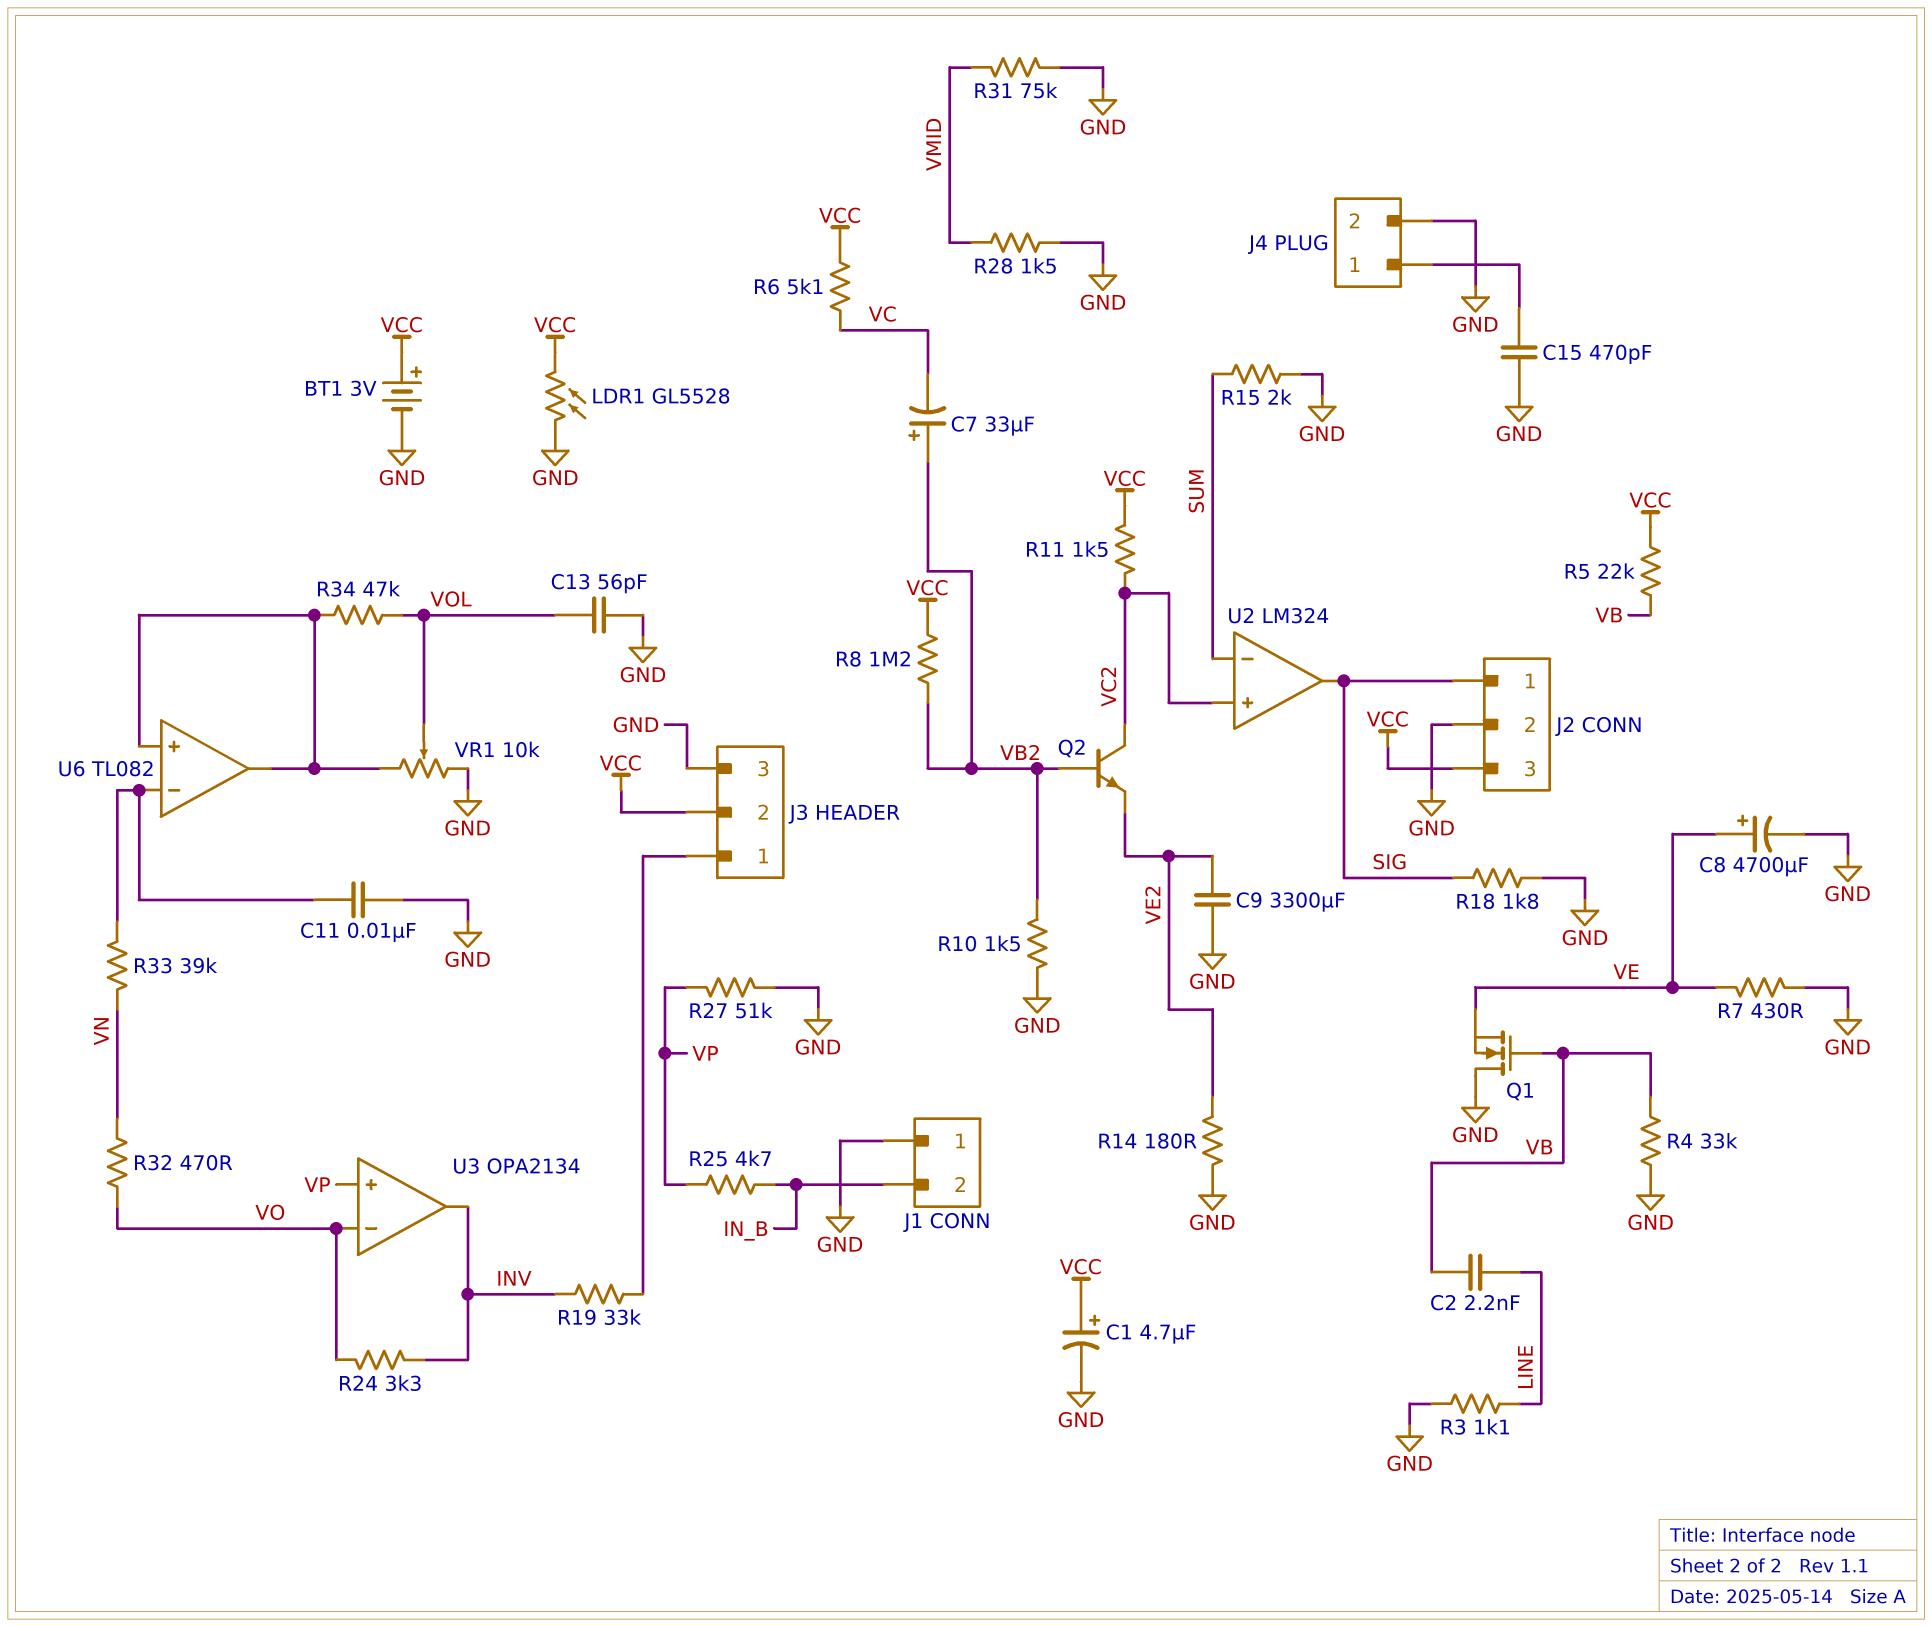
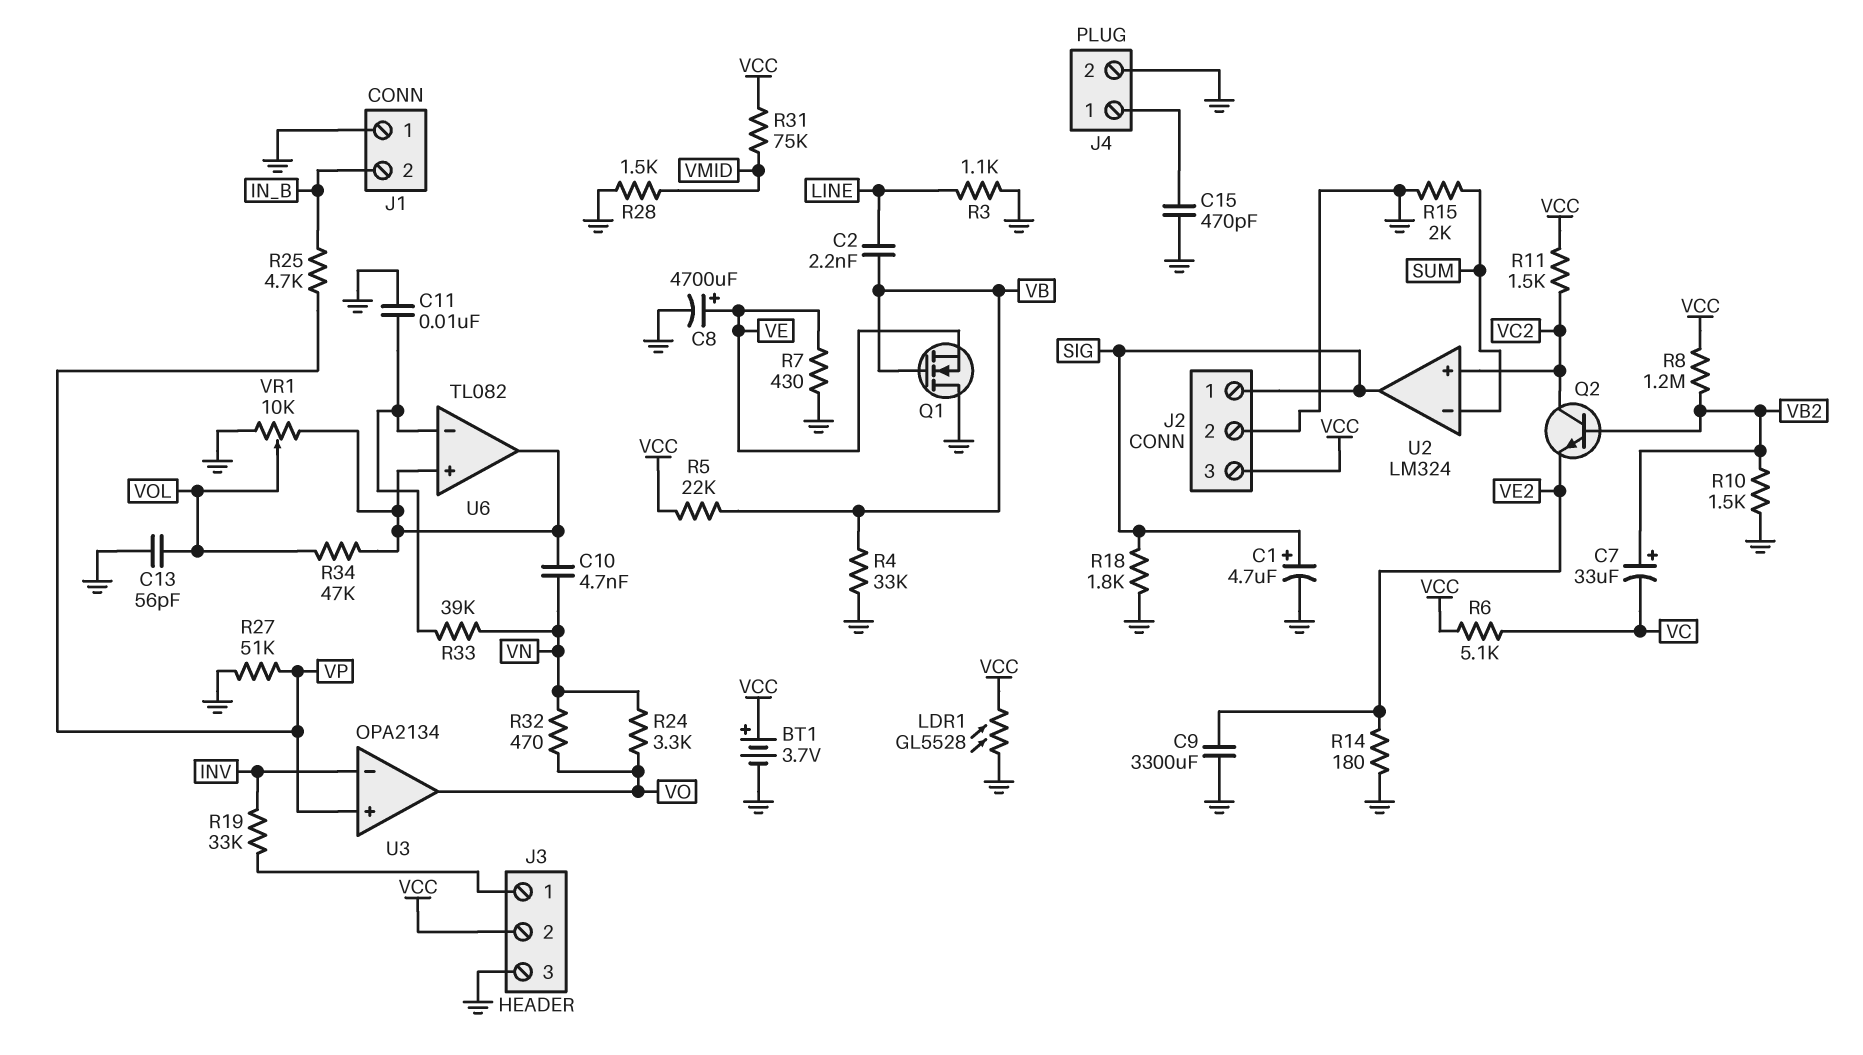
BT1: 3V (plus VCC, minus GND) -> 3.7V (plus VCC, minus GND)
C1: 4.7uF (plus VCC, minus GND) -> 4.7uF (plus SIG, minus GND)
C10: none -> 4.7nF (U6/in+, VN)
R24: 3.3k (INV, VO) -> 3.3k (VN, VO)
R31: 75k (GND, VMID) -> 75k (VCC, VMID)
U3 pin in-: VO -> INV
U3 pin out: INV -> VO

